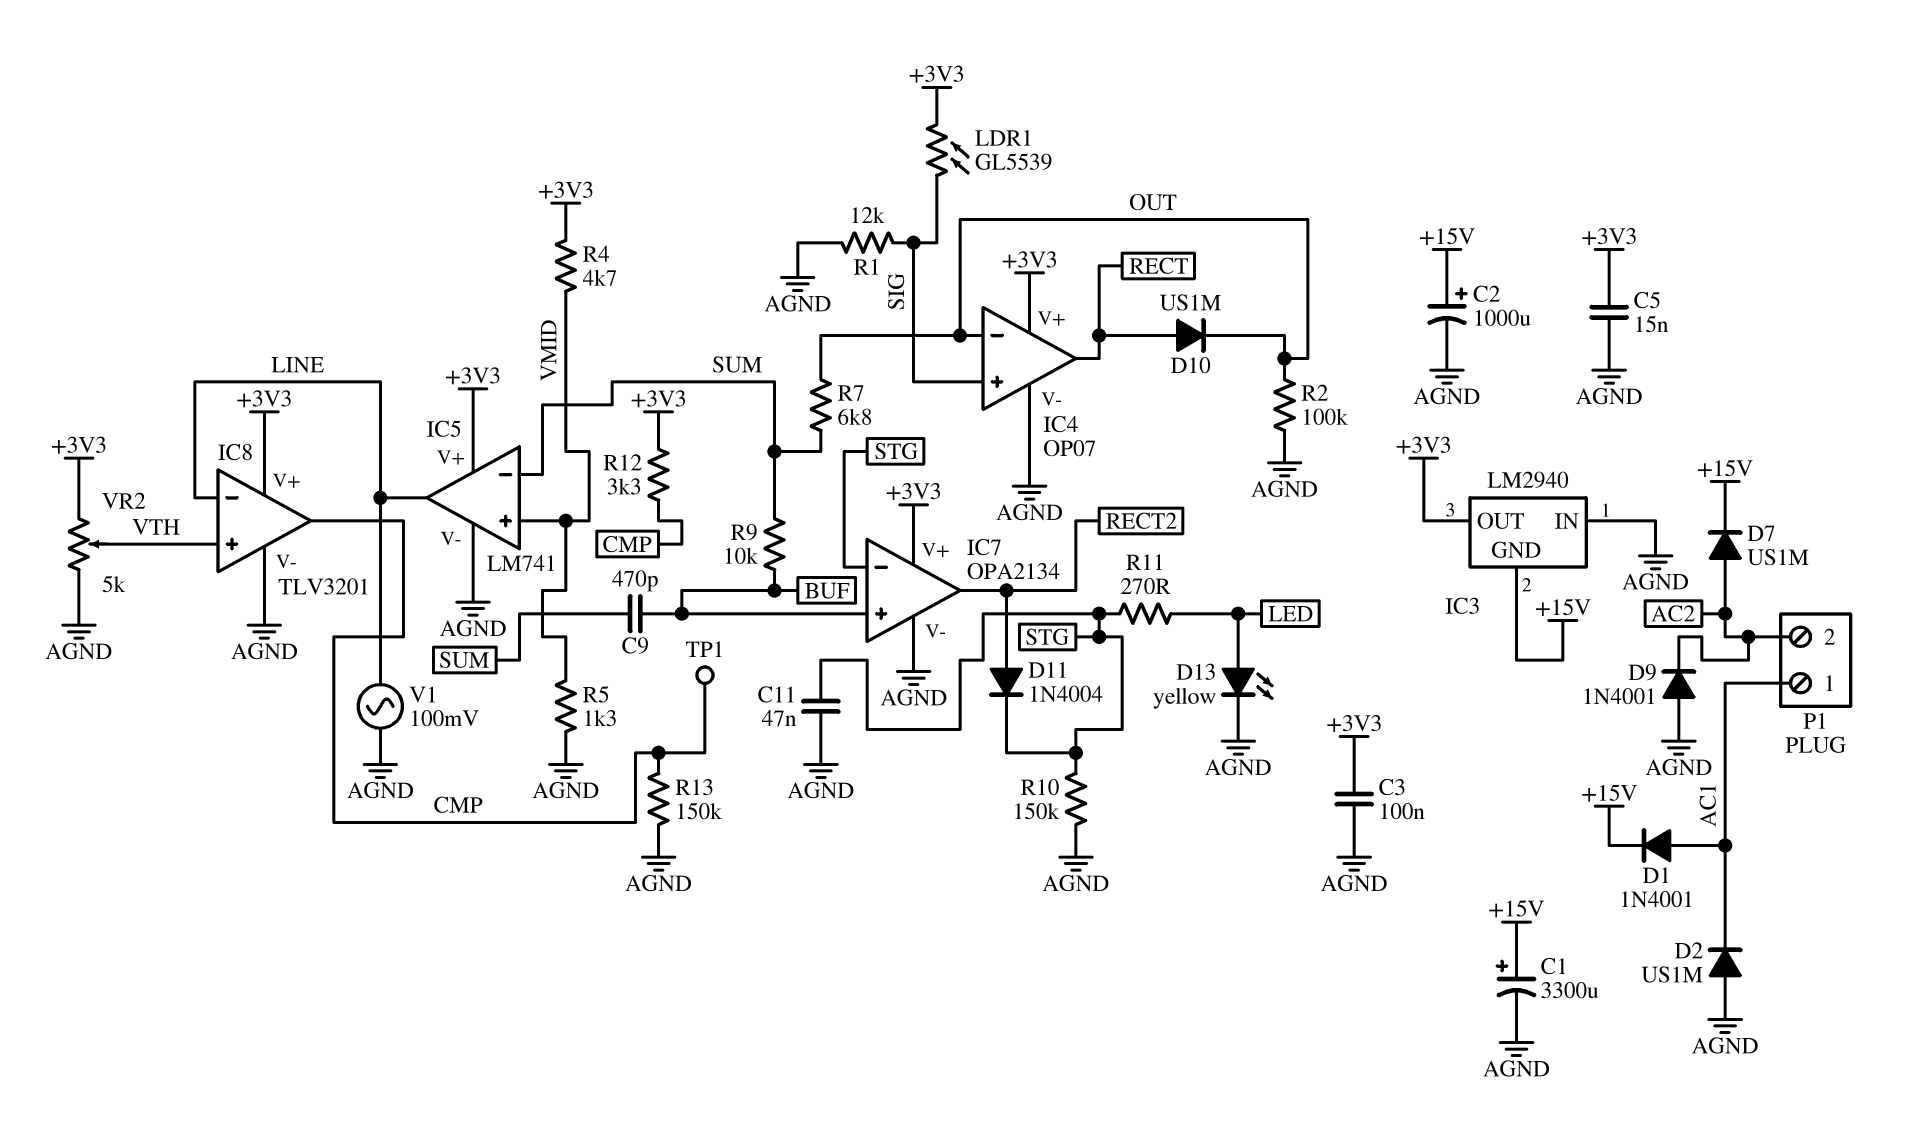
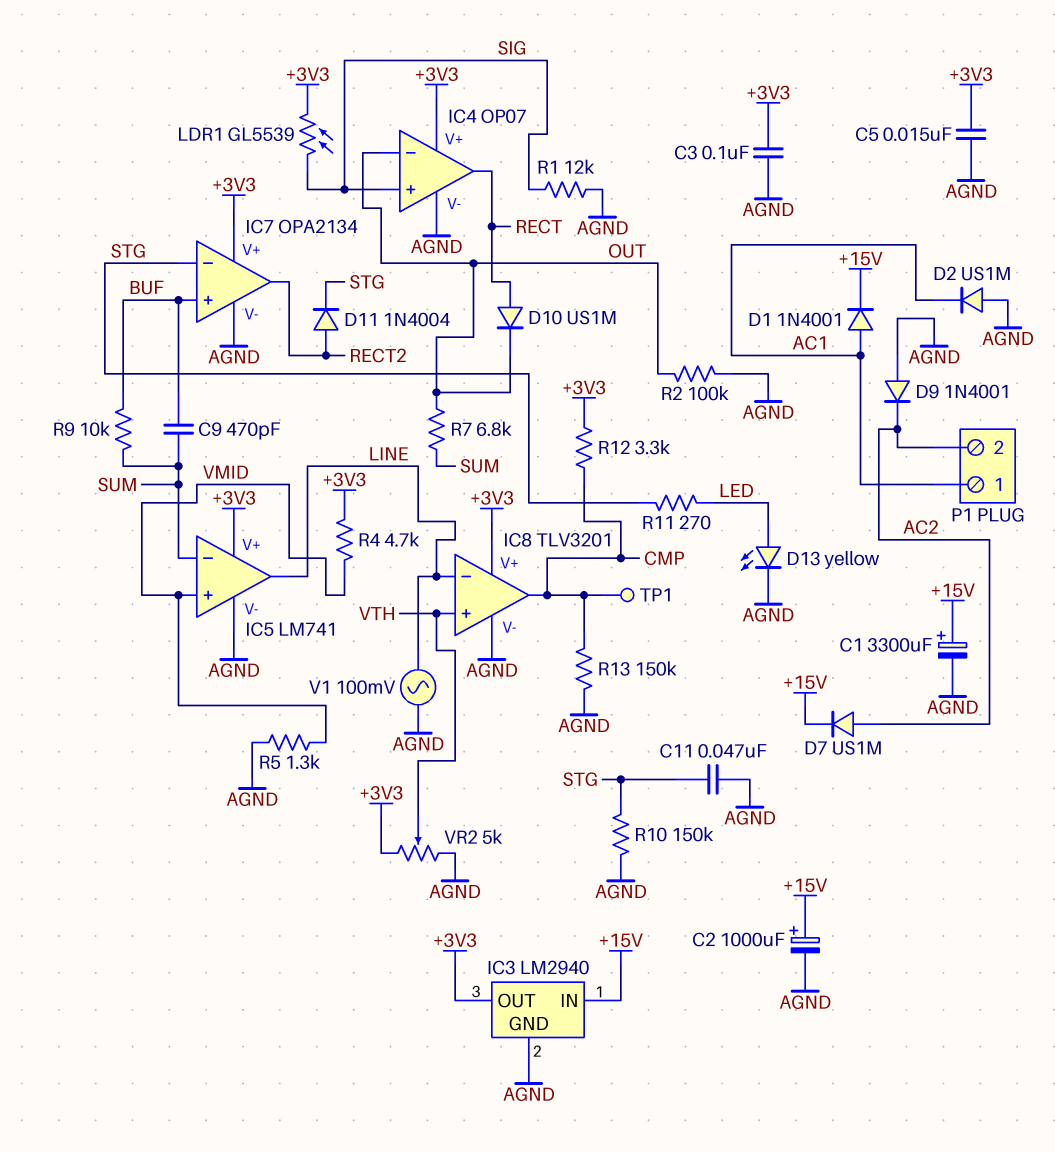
IC3 pin GND: +15V -> AGND
IC3 pin IN: AGND -> +15V

